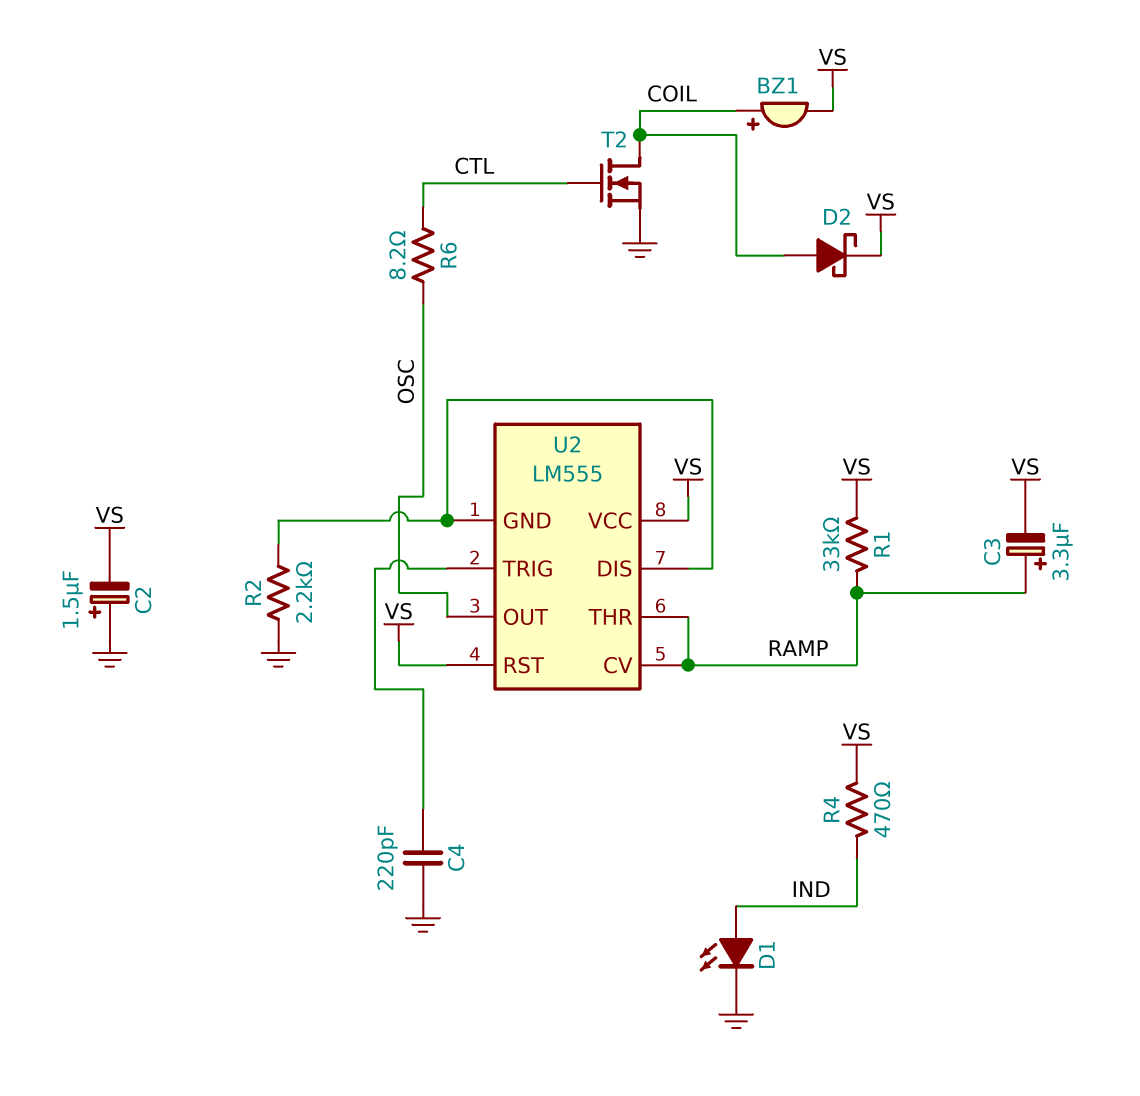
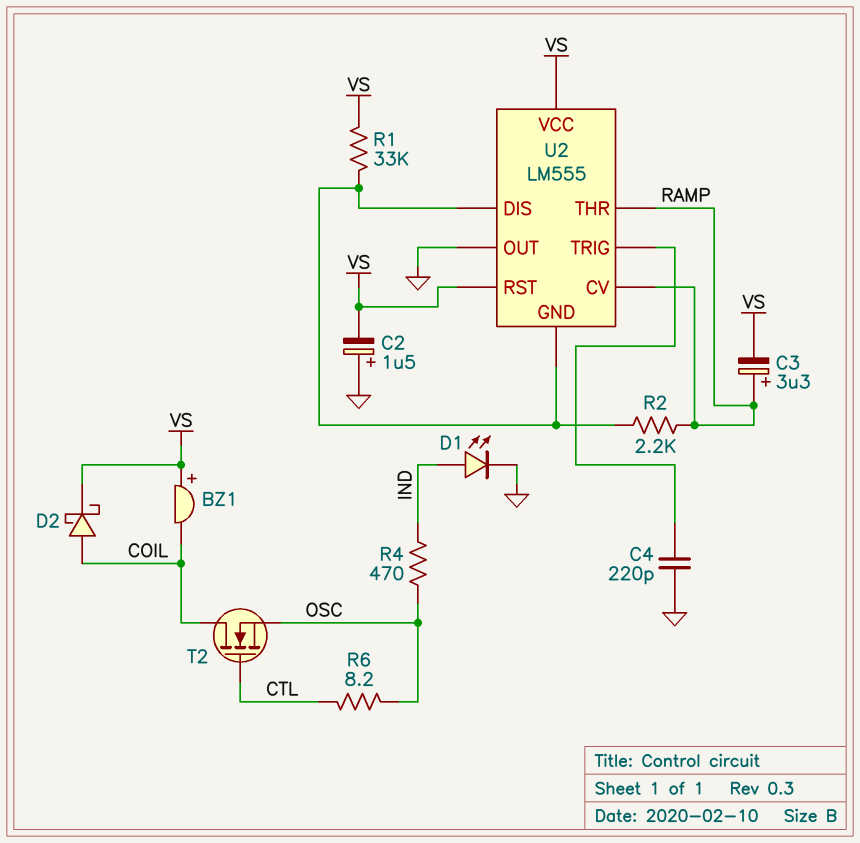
BZ1: buzzer (plus COIL, minus VS) -> buzzer (plus VS, minus COIL)
R1: 33k (RAMP, VS) -> 33k (U2/DIS, VS)
R2: 2.2k (GND, U2/DIS) -> 2.2k (RAMP, U2/DIS)
R4: 470 (IND, VS) -> 470 (IND, OSC)
T2: NMOS (G CTL, D COIL, S GND) -> NMOS (G CTL, D COIL, S OSC)
U2 pin OUT: OSC -> GND

